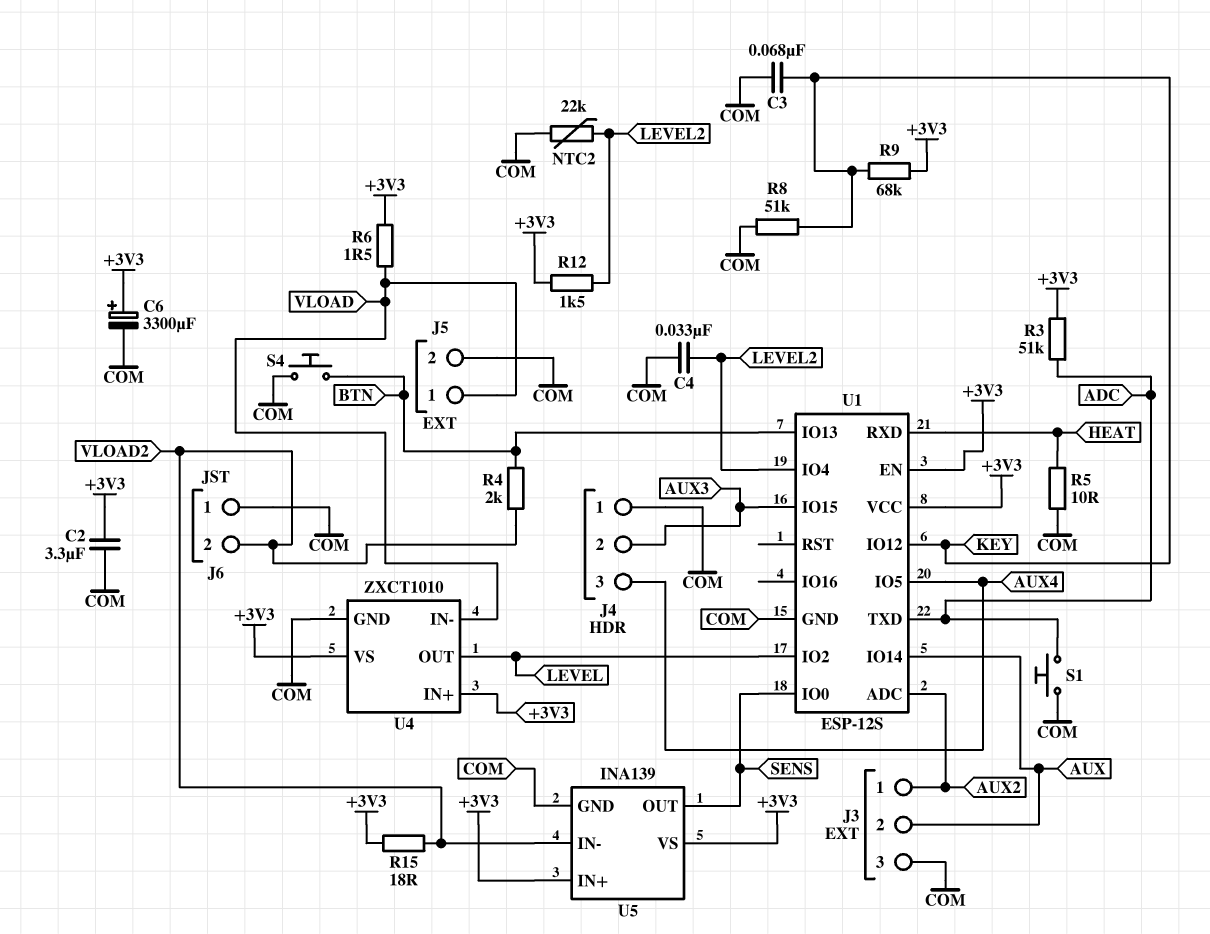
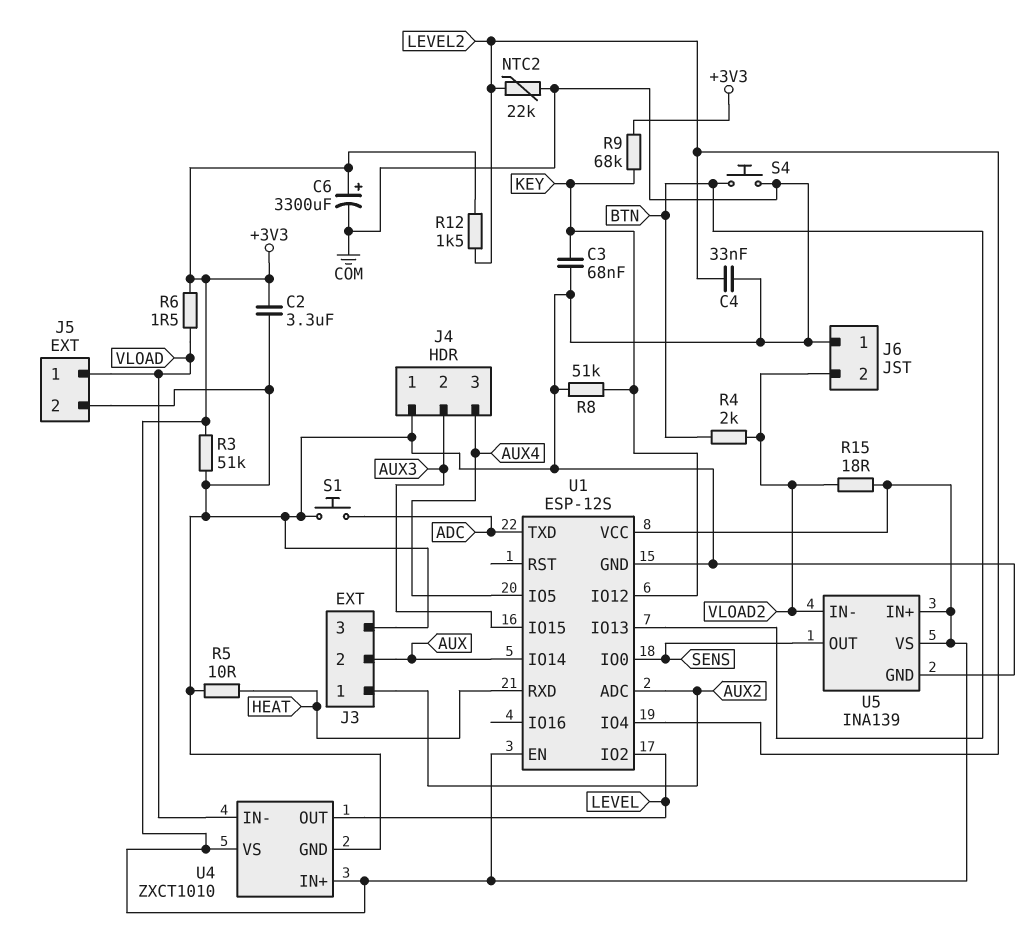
R3: 51k (+3V3, ADC) -> 51k (+3V3, COM)

